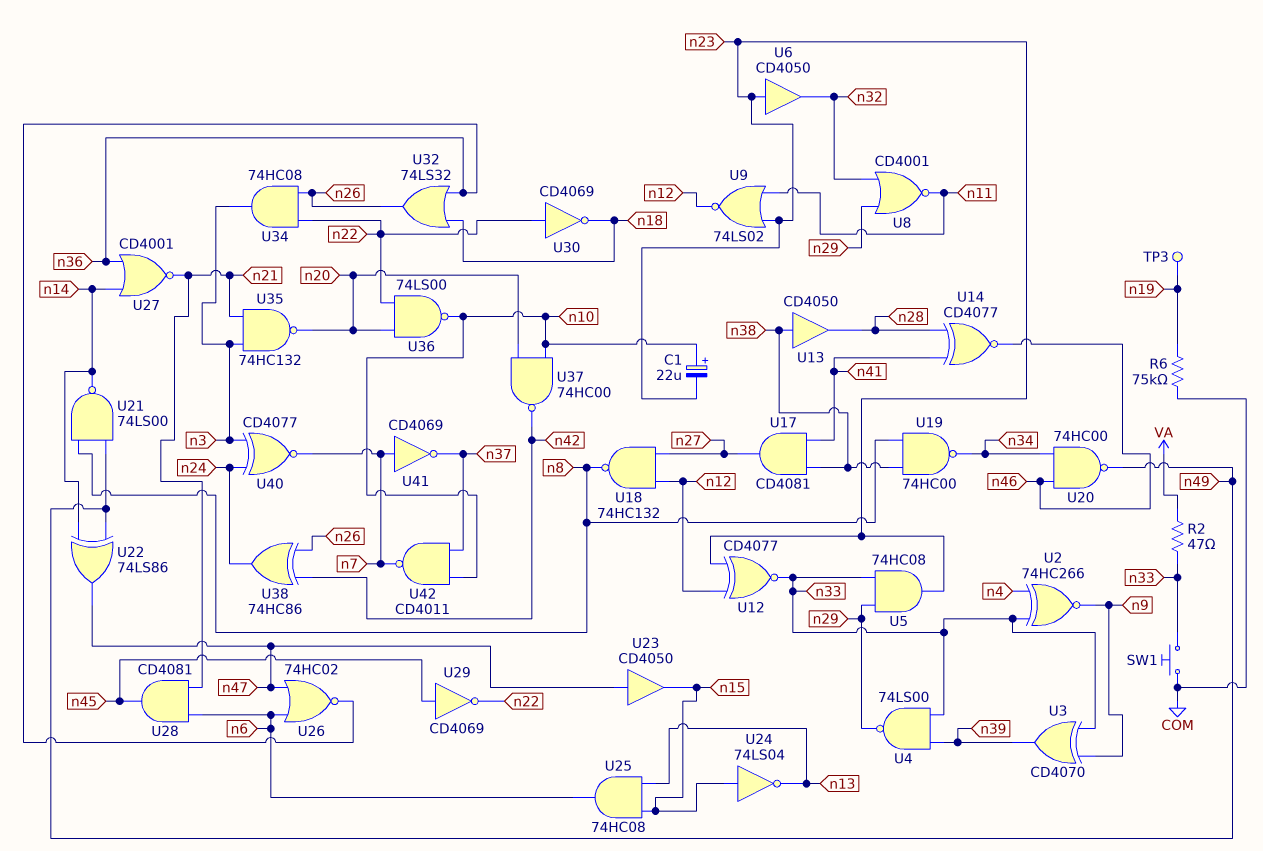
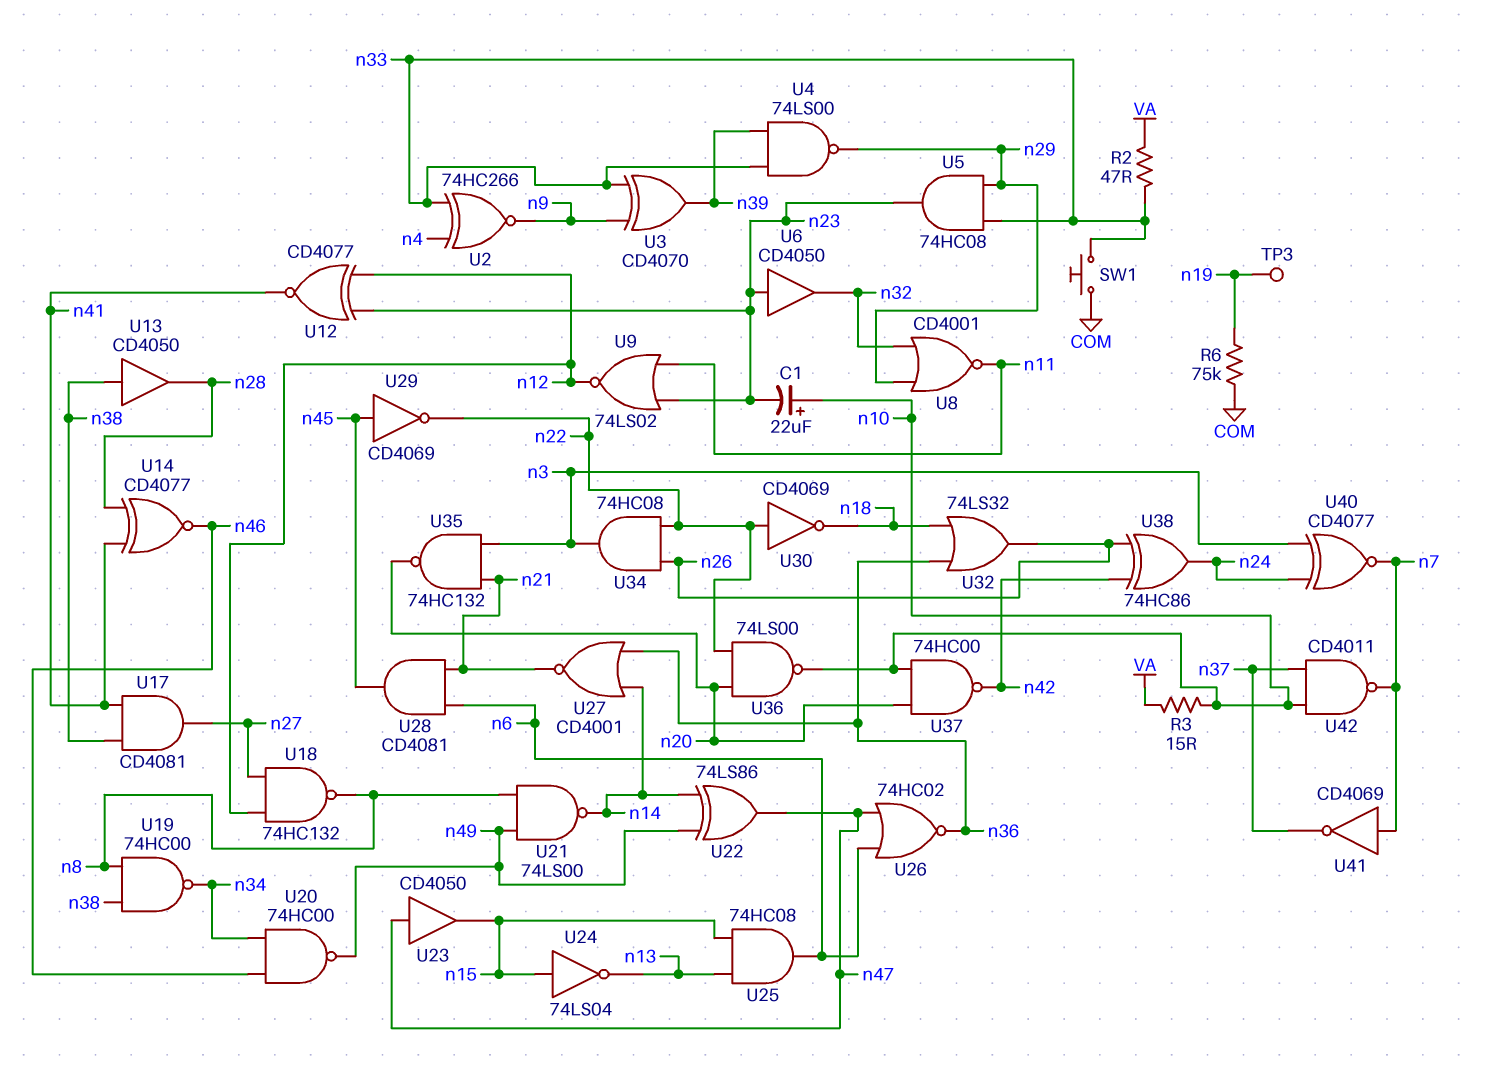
R3: none -> 15 (VA, n10)
U12: XNOR CD4077 (in n12, in n23, out n33) -> XNOR CD4077 (in n12, in n23, out n41)

